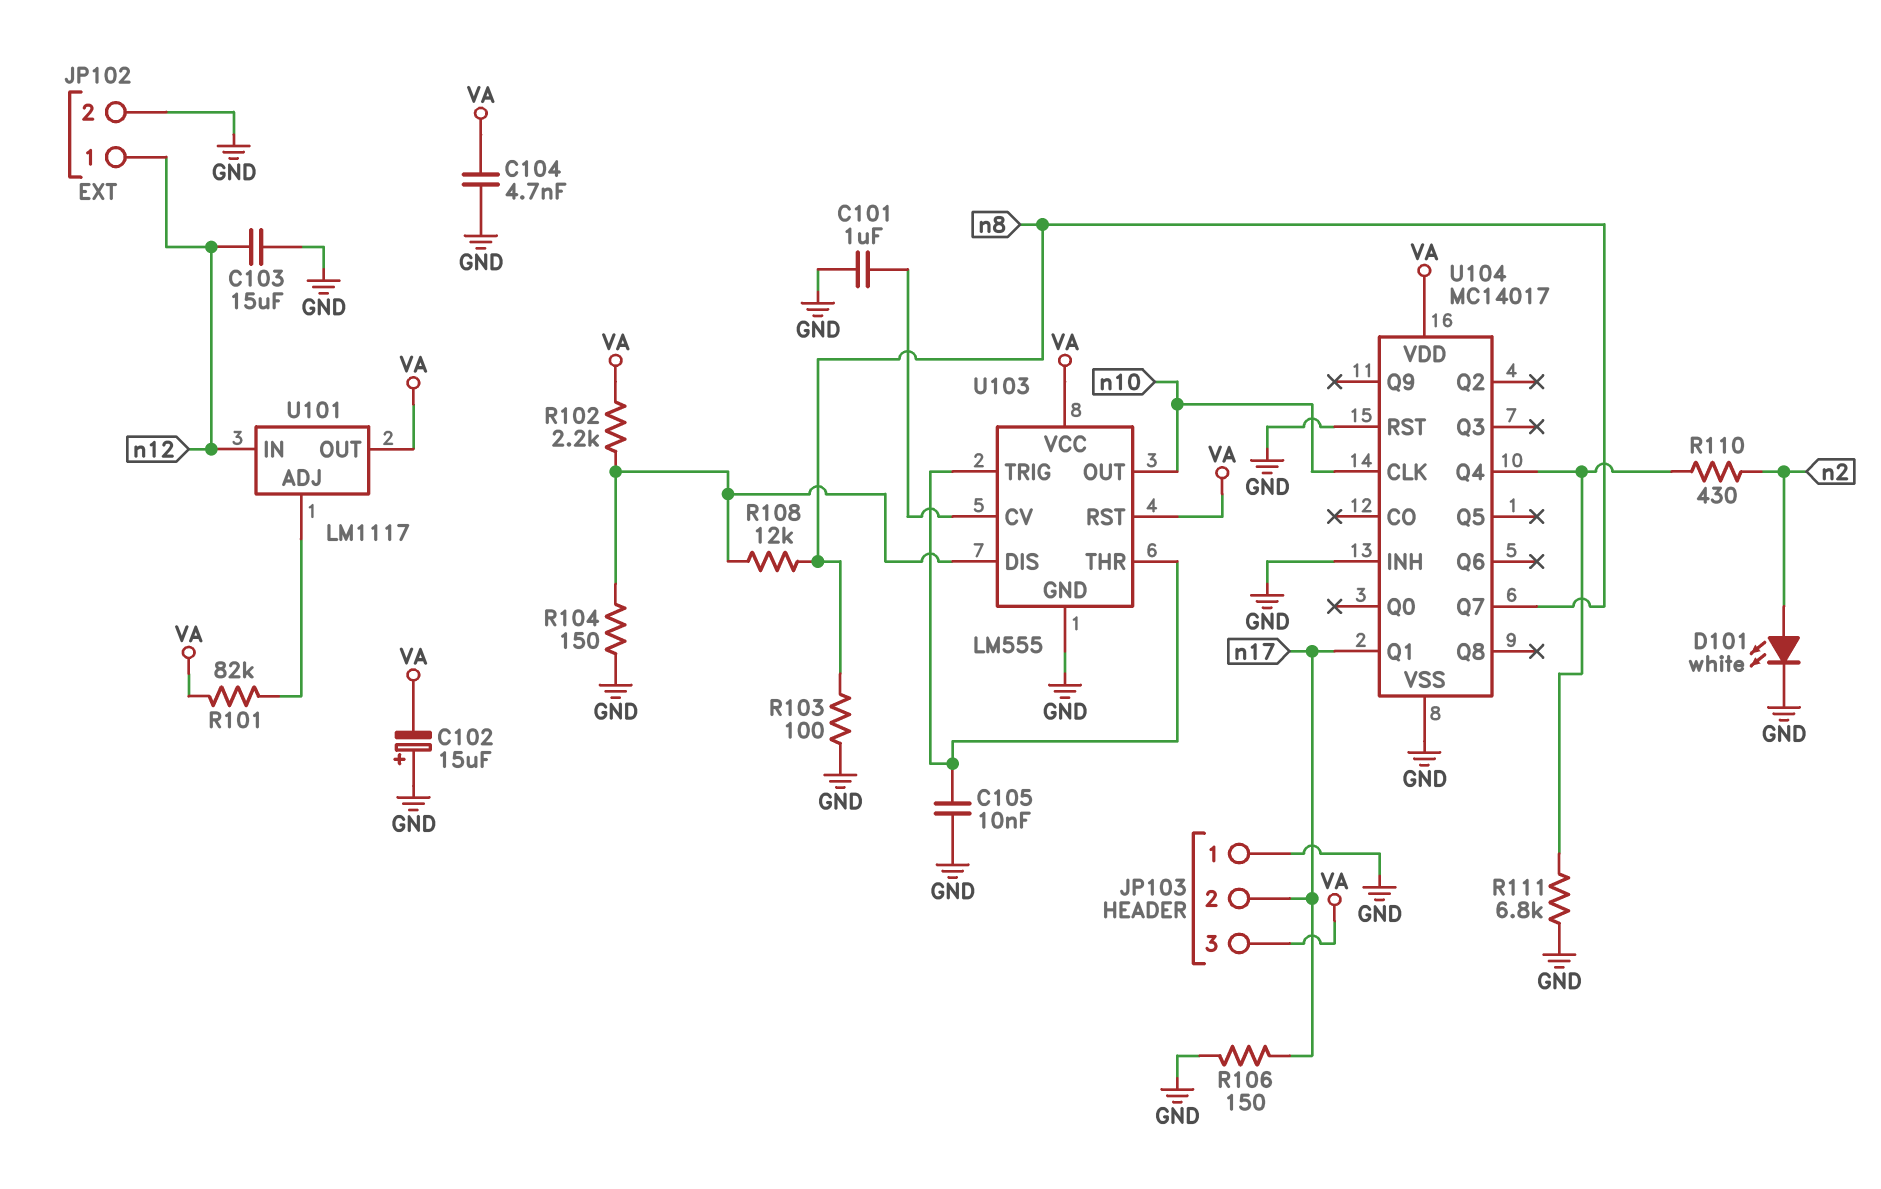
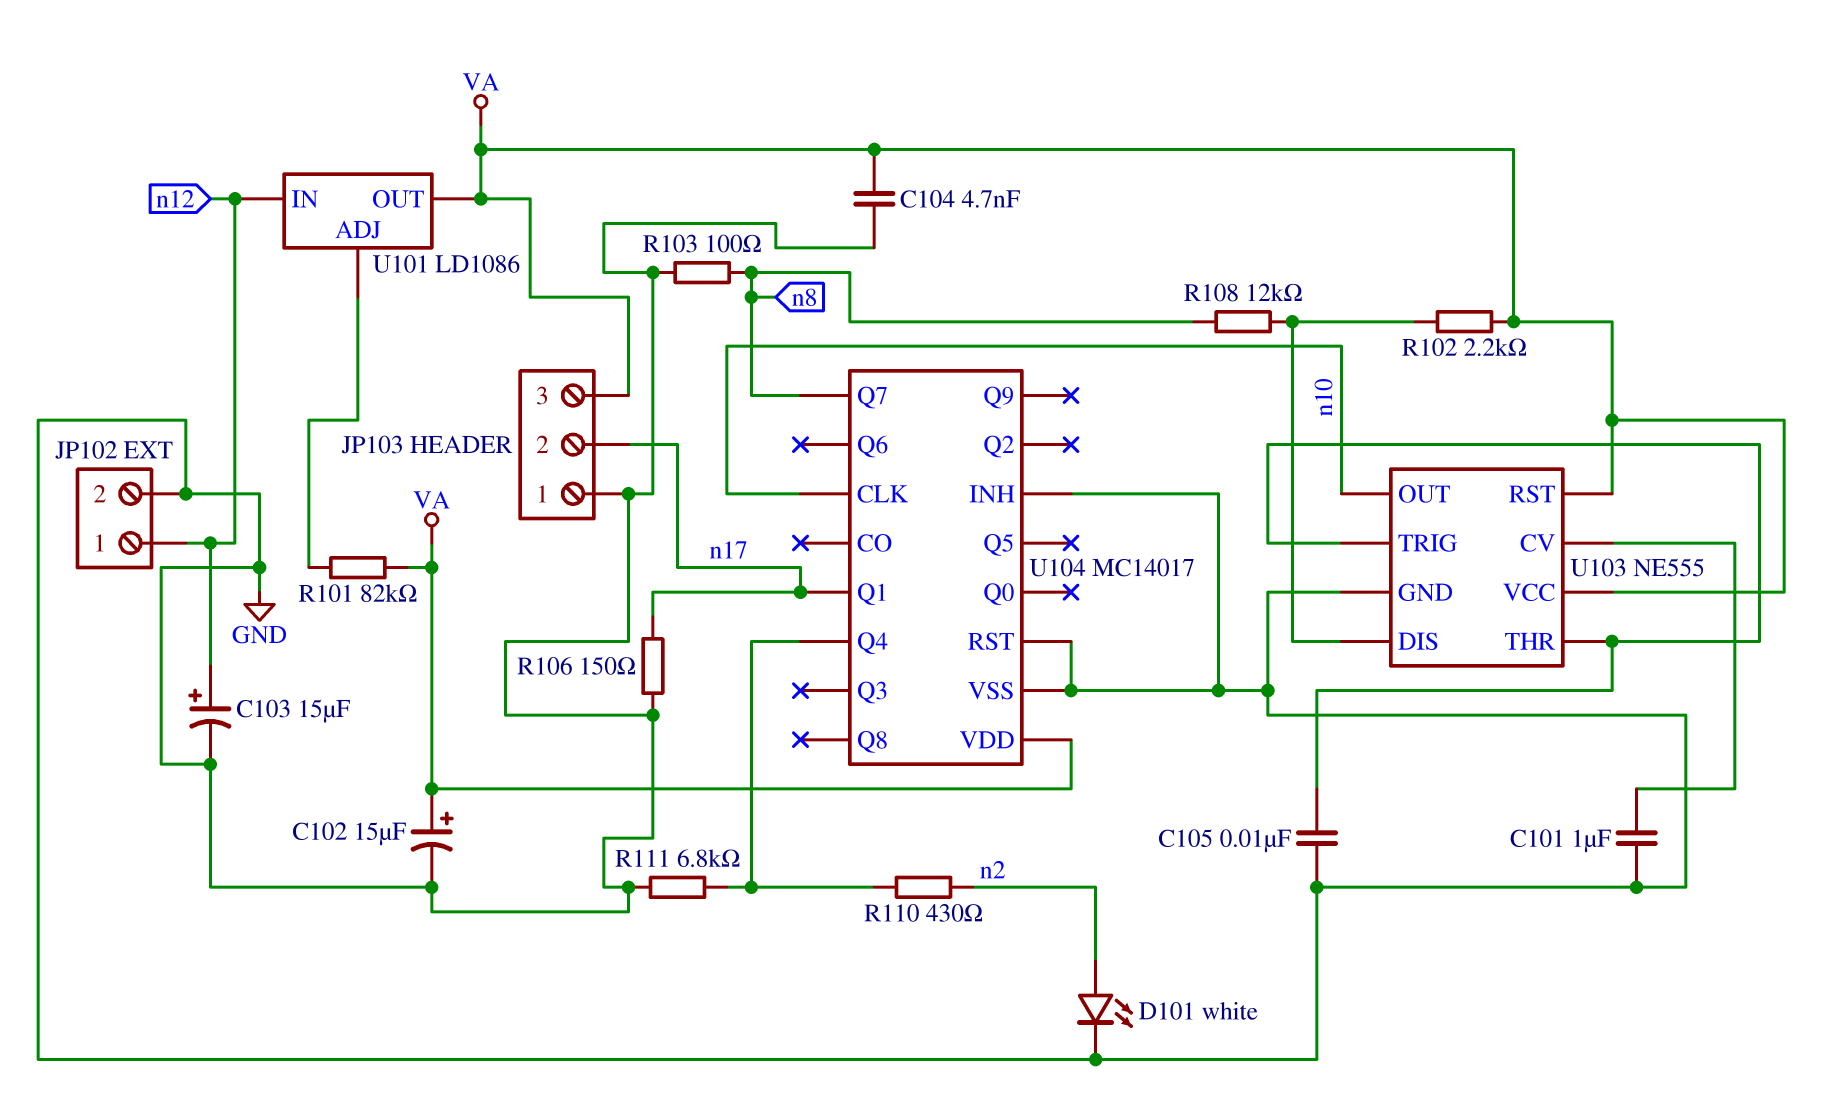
C102: 15uF (plus GND, minus VA) -> 15uF (plus VA, minus GND)
C103: 15uF (GND, n12) -> 15uF (plus n12, minus GND)
R104: 150 (GND, U103/DIS) -> none
U101: LM1117 -> LD1086
U103: LM555 -> NE555

